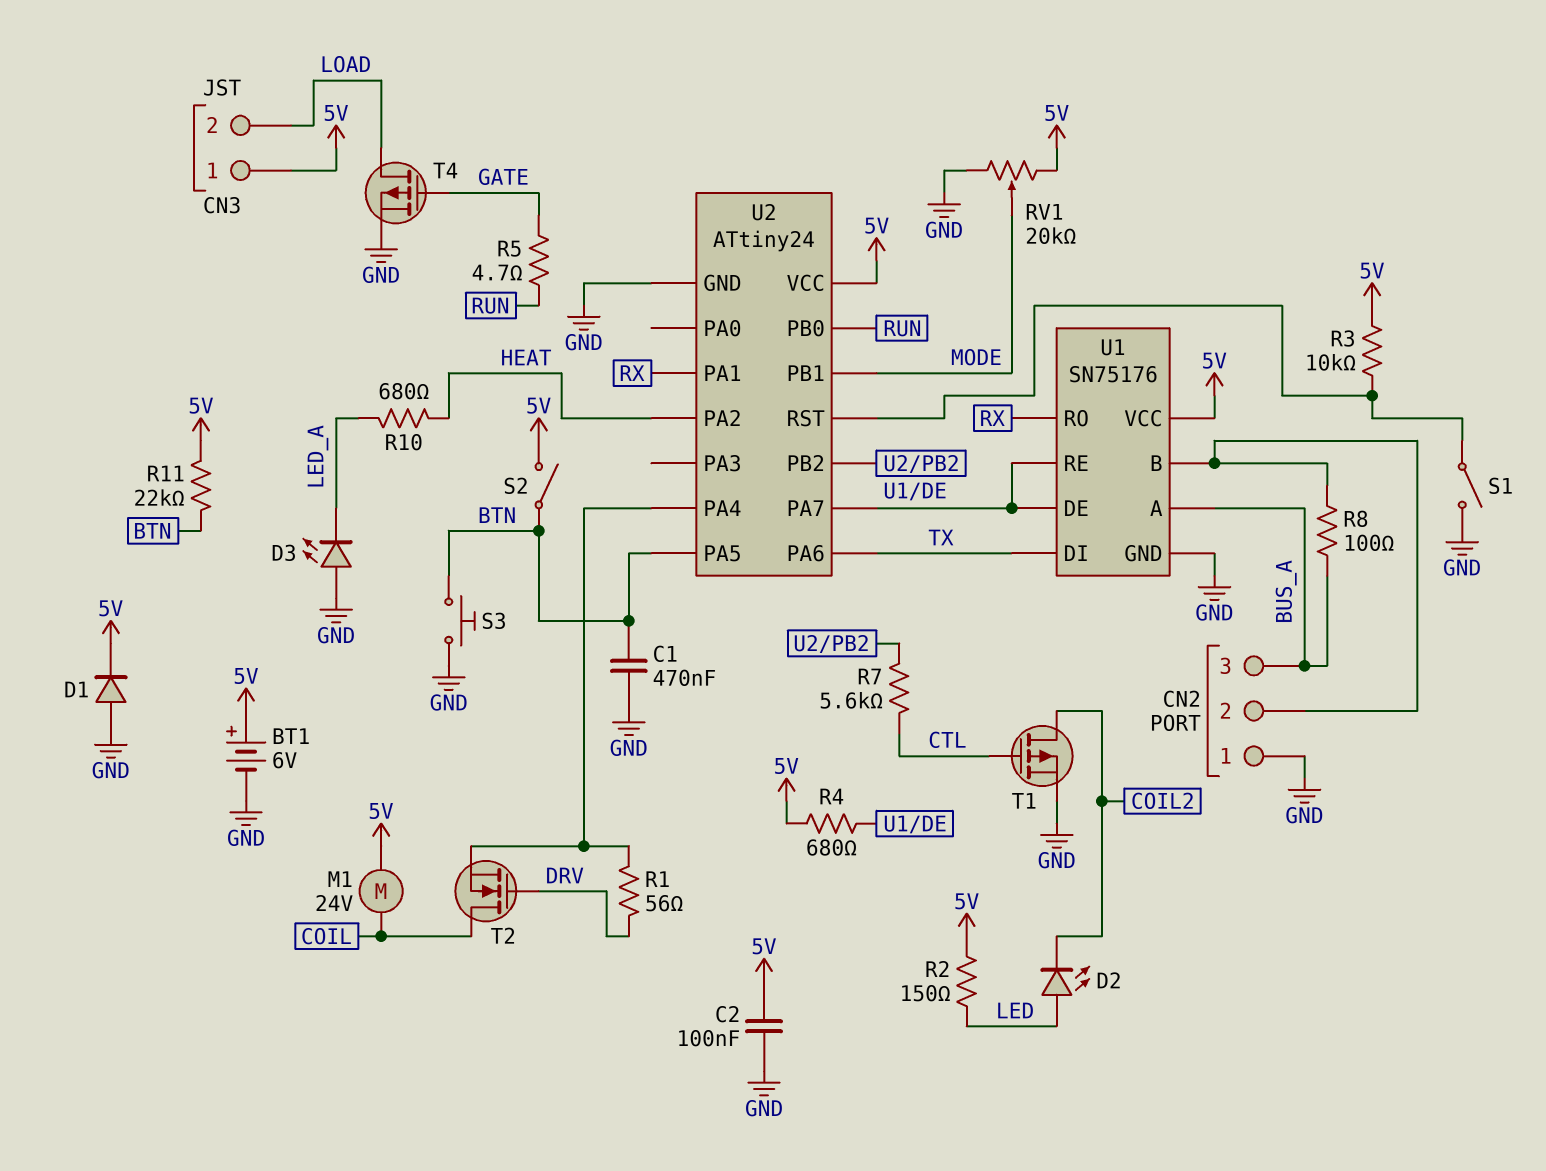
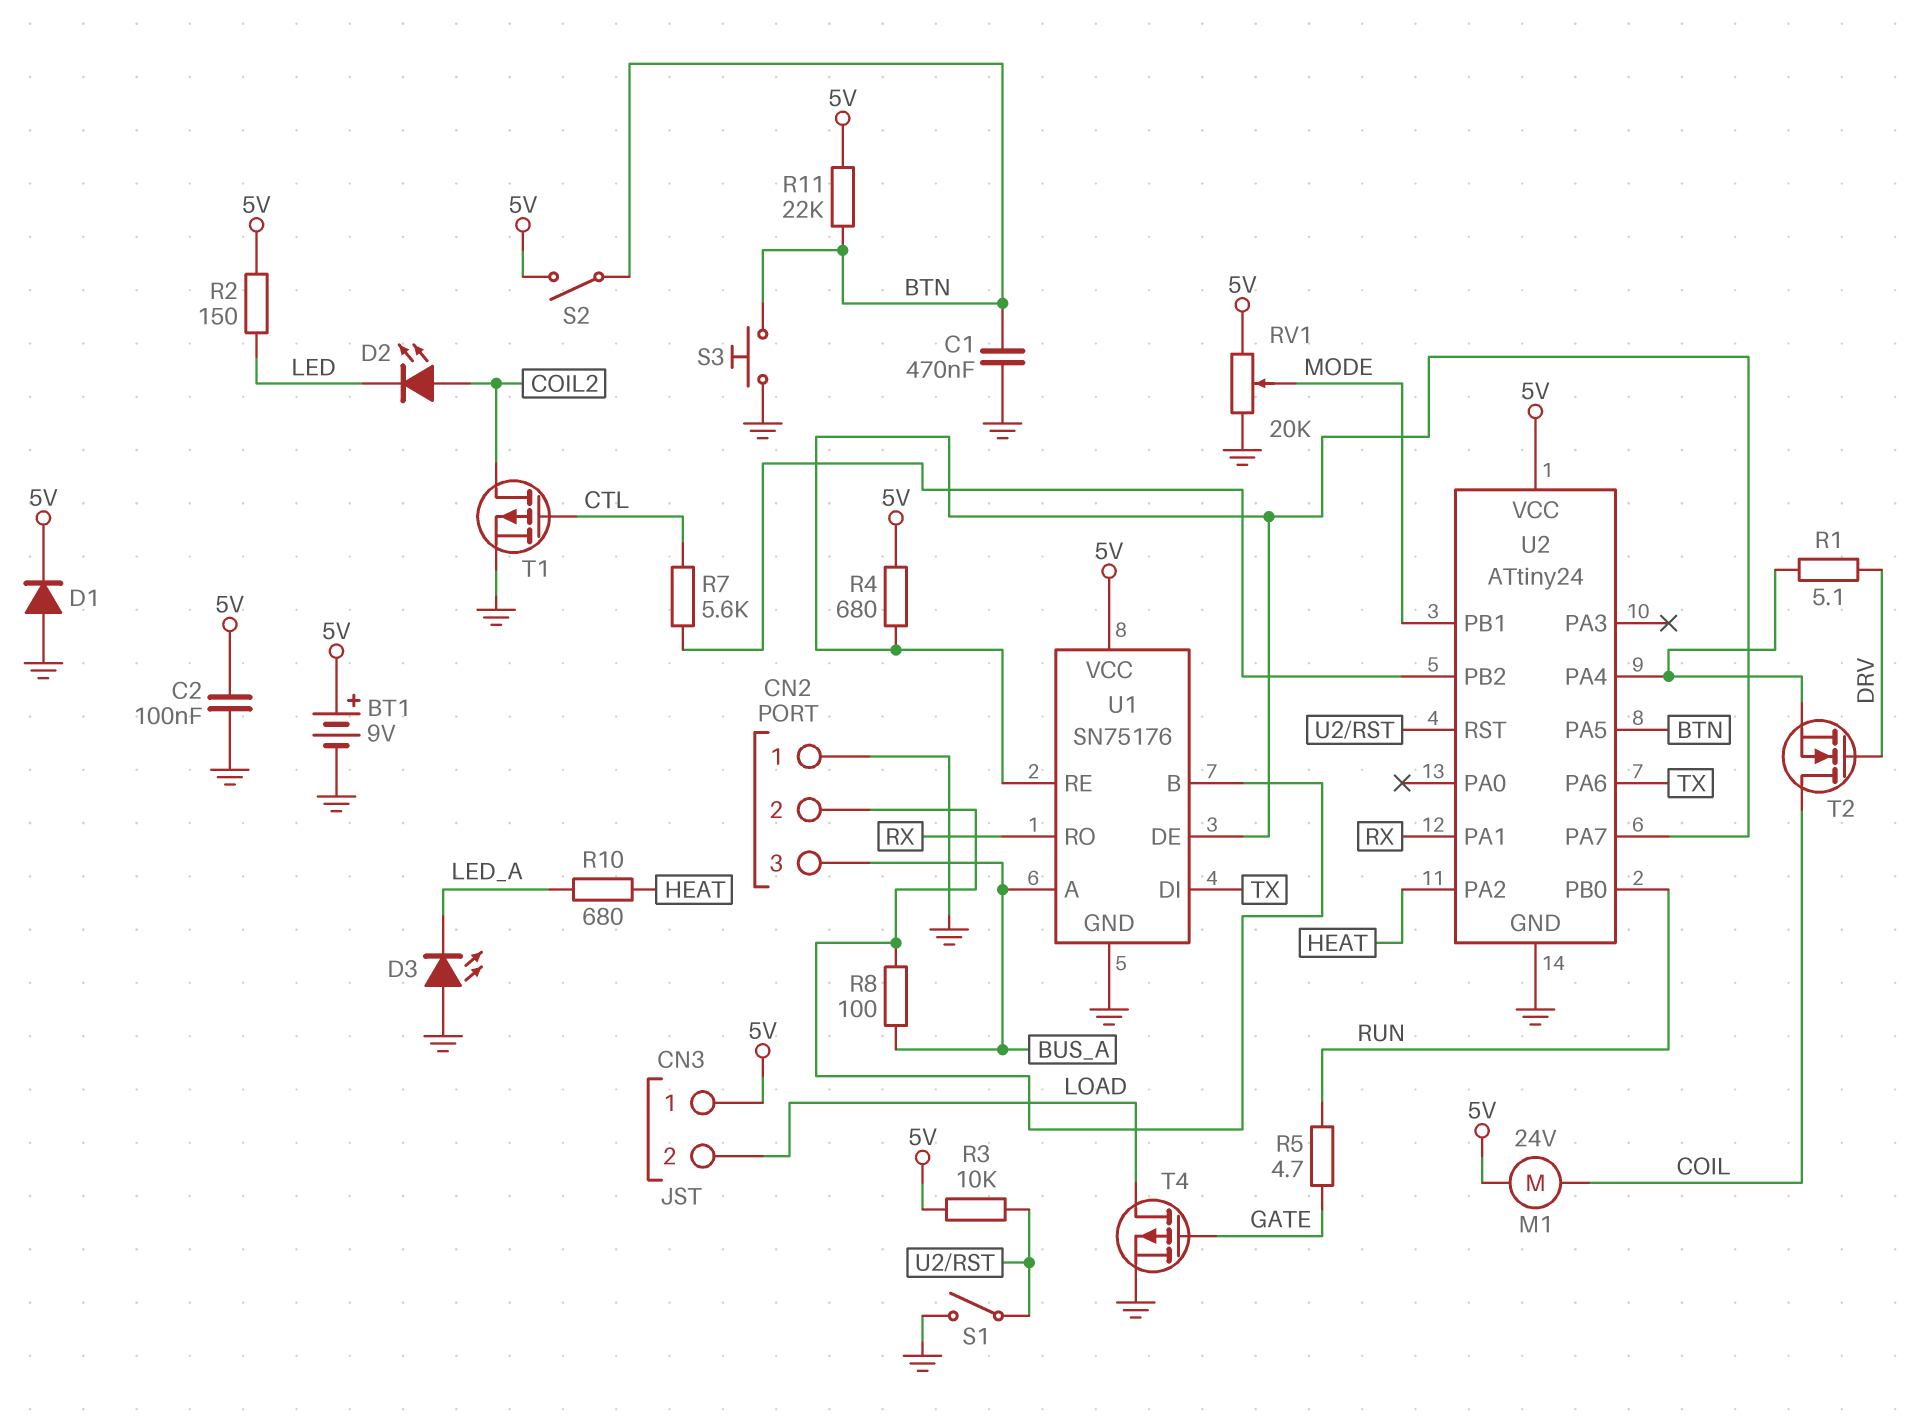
BT1: 6V (plus 5V, minus GND) -> 9V (plus 5V, minus GND)
D2: LED (A LED, K COIL2) -> LED (A COIL2, K LED)
R1: 56 (DRV, U2/PA4) -> 5.1 (DRV, U2/PA4)

